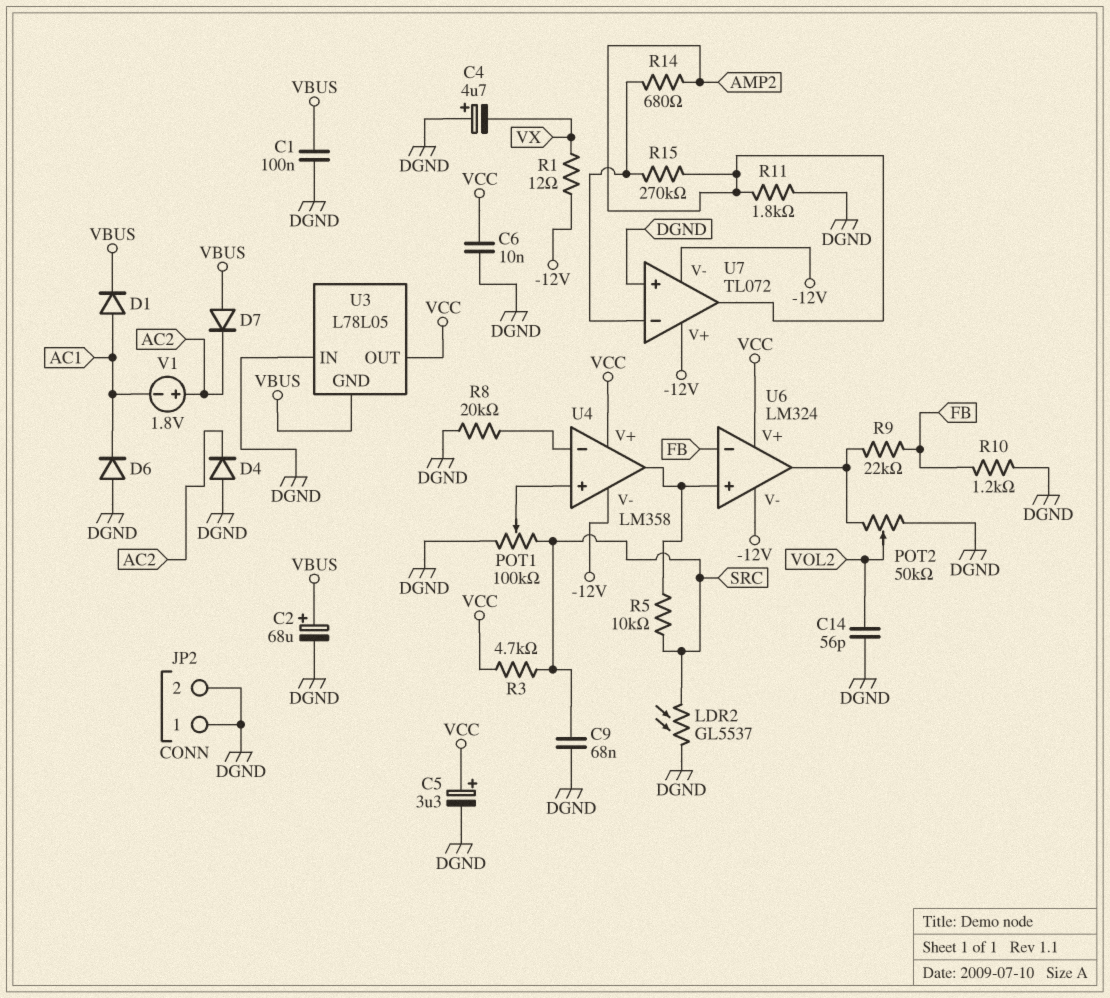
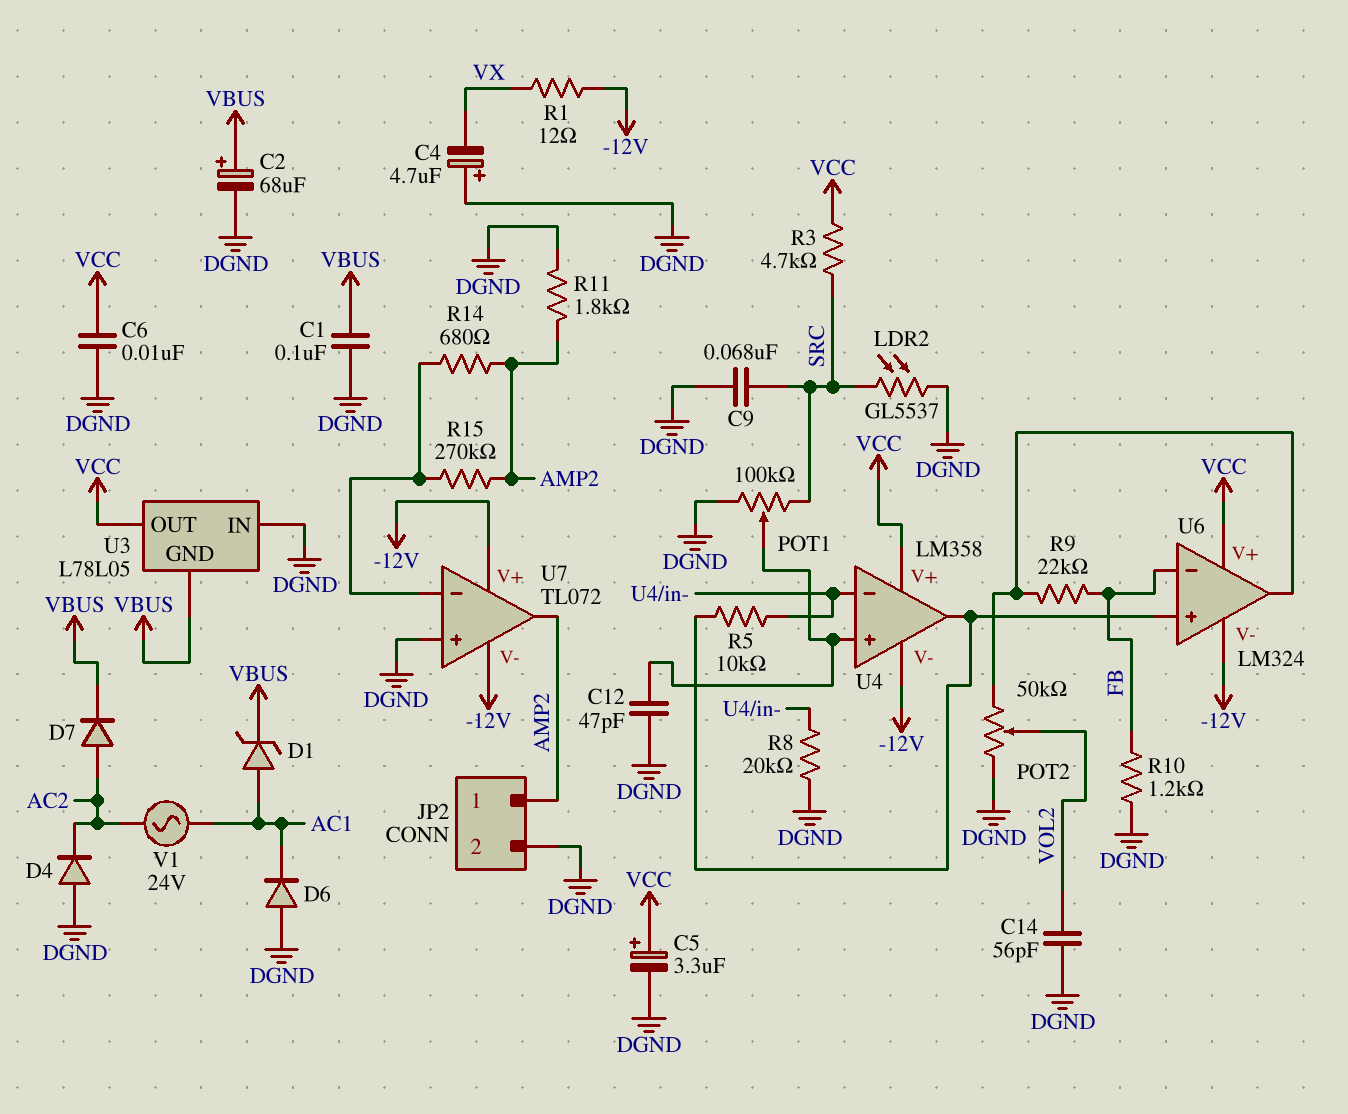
C12: none -> 47pF (DGND, U4/in+)
D1: diode (A AC1, K VBUS) -> zener (A AC1, K VBUS)
D7: diode (A VBUS, K AC2) -> diode (A AC2, K VBUS)
JP2 pin 1: DGND -> AMP2
R5: 10k (SRC, U4/out) -> 10k (U4/in-, U4/out)
V1: 1.8V (plus AC2, minus AC1) -> AC 24V (AC1, AC2)

